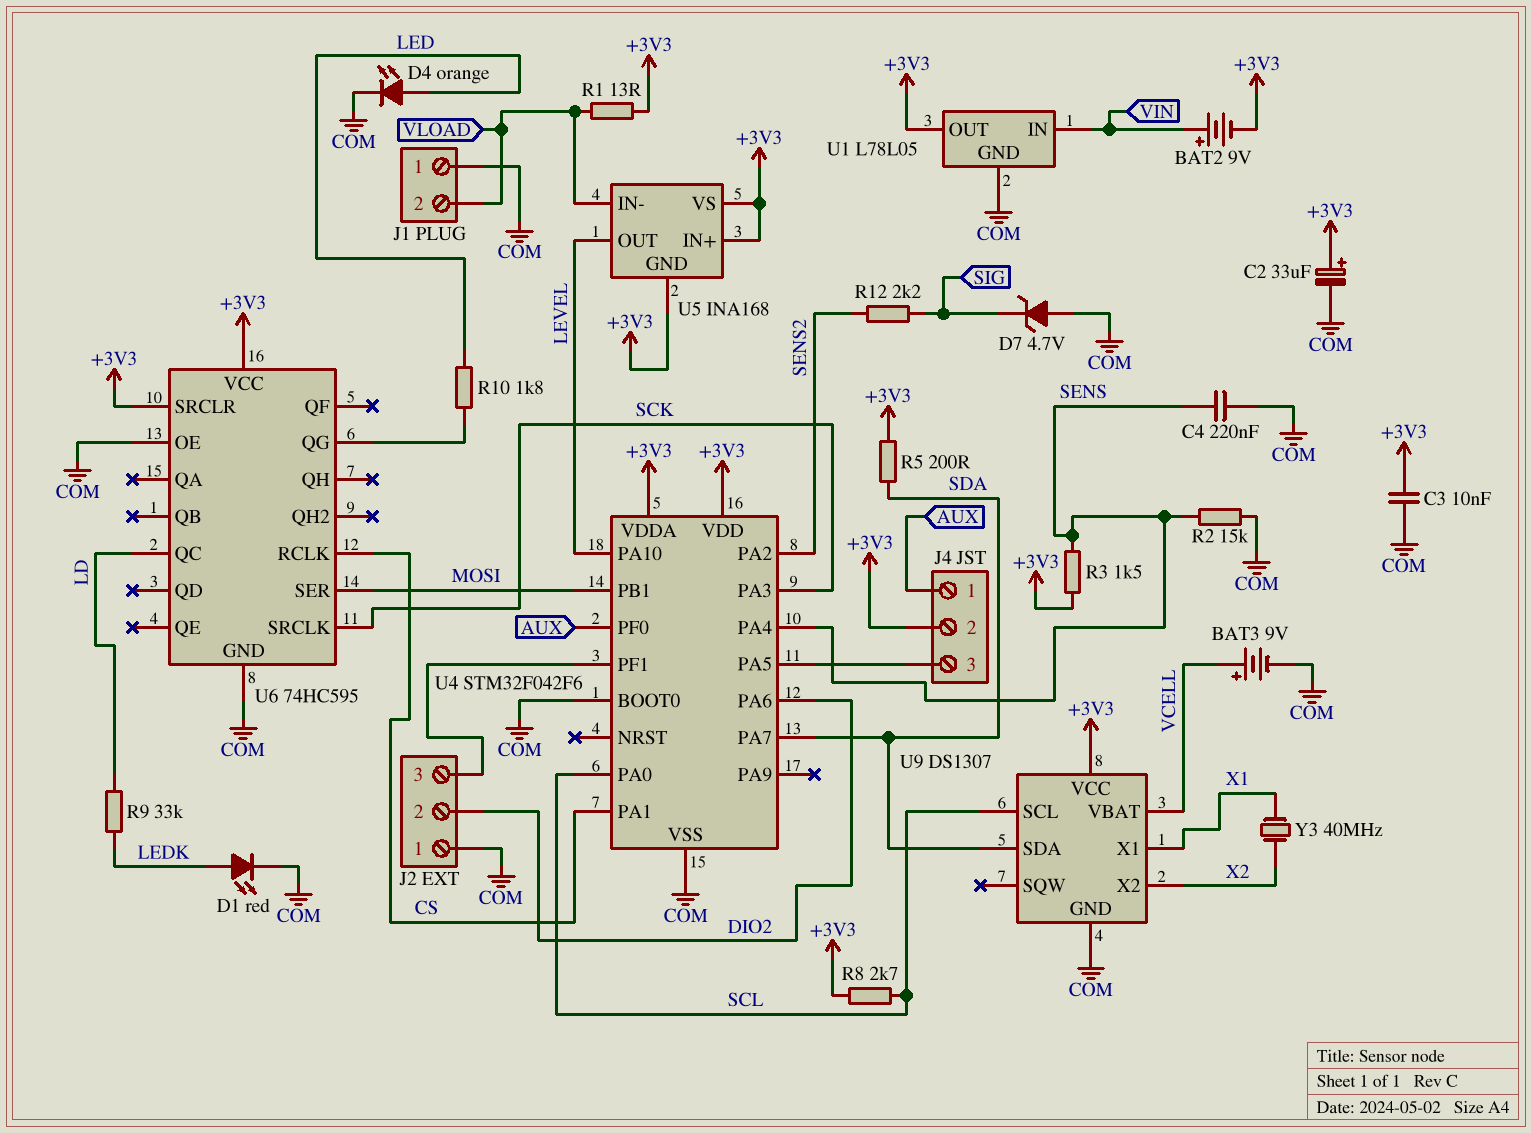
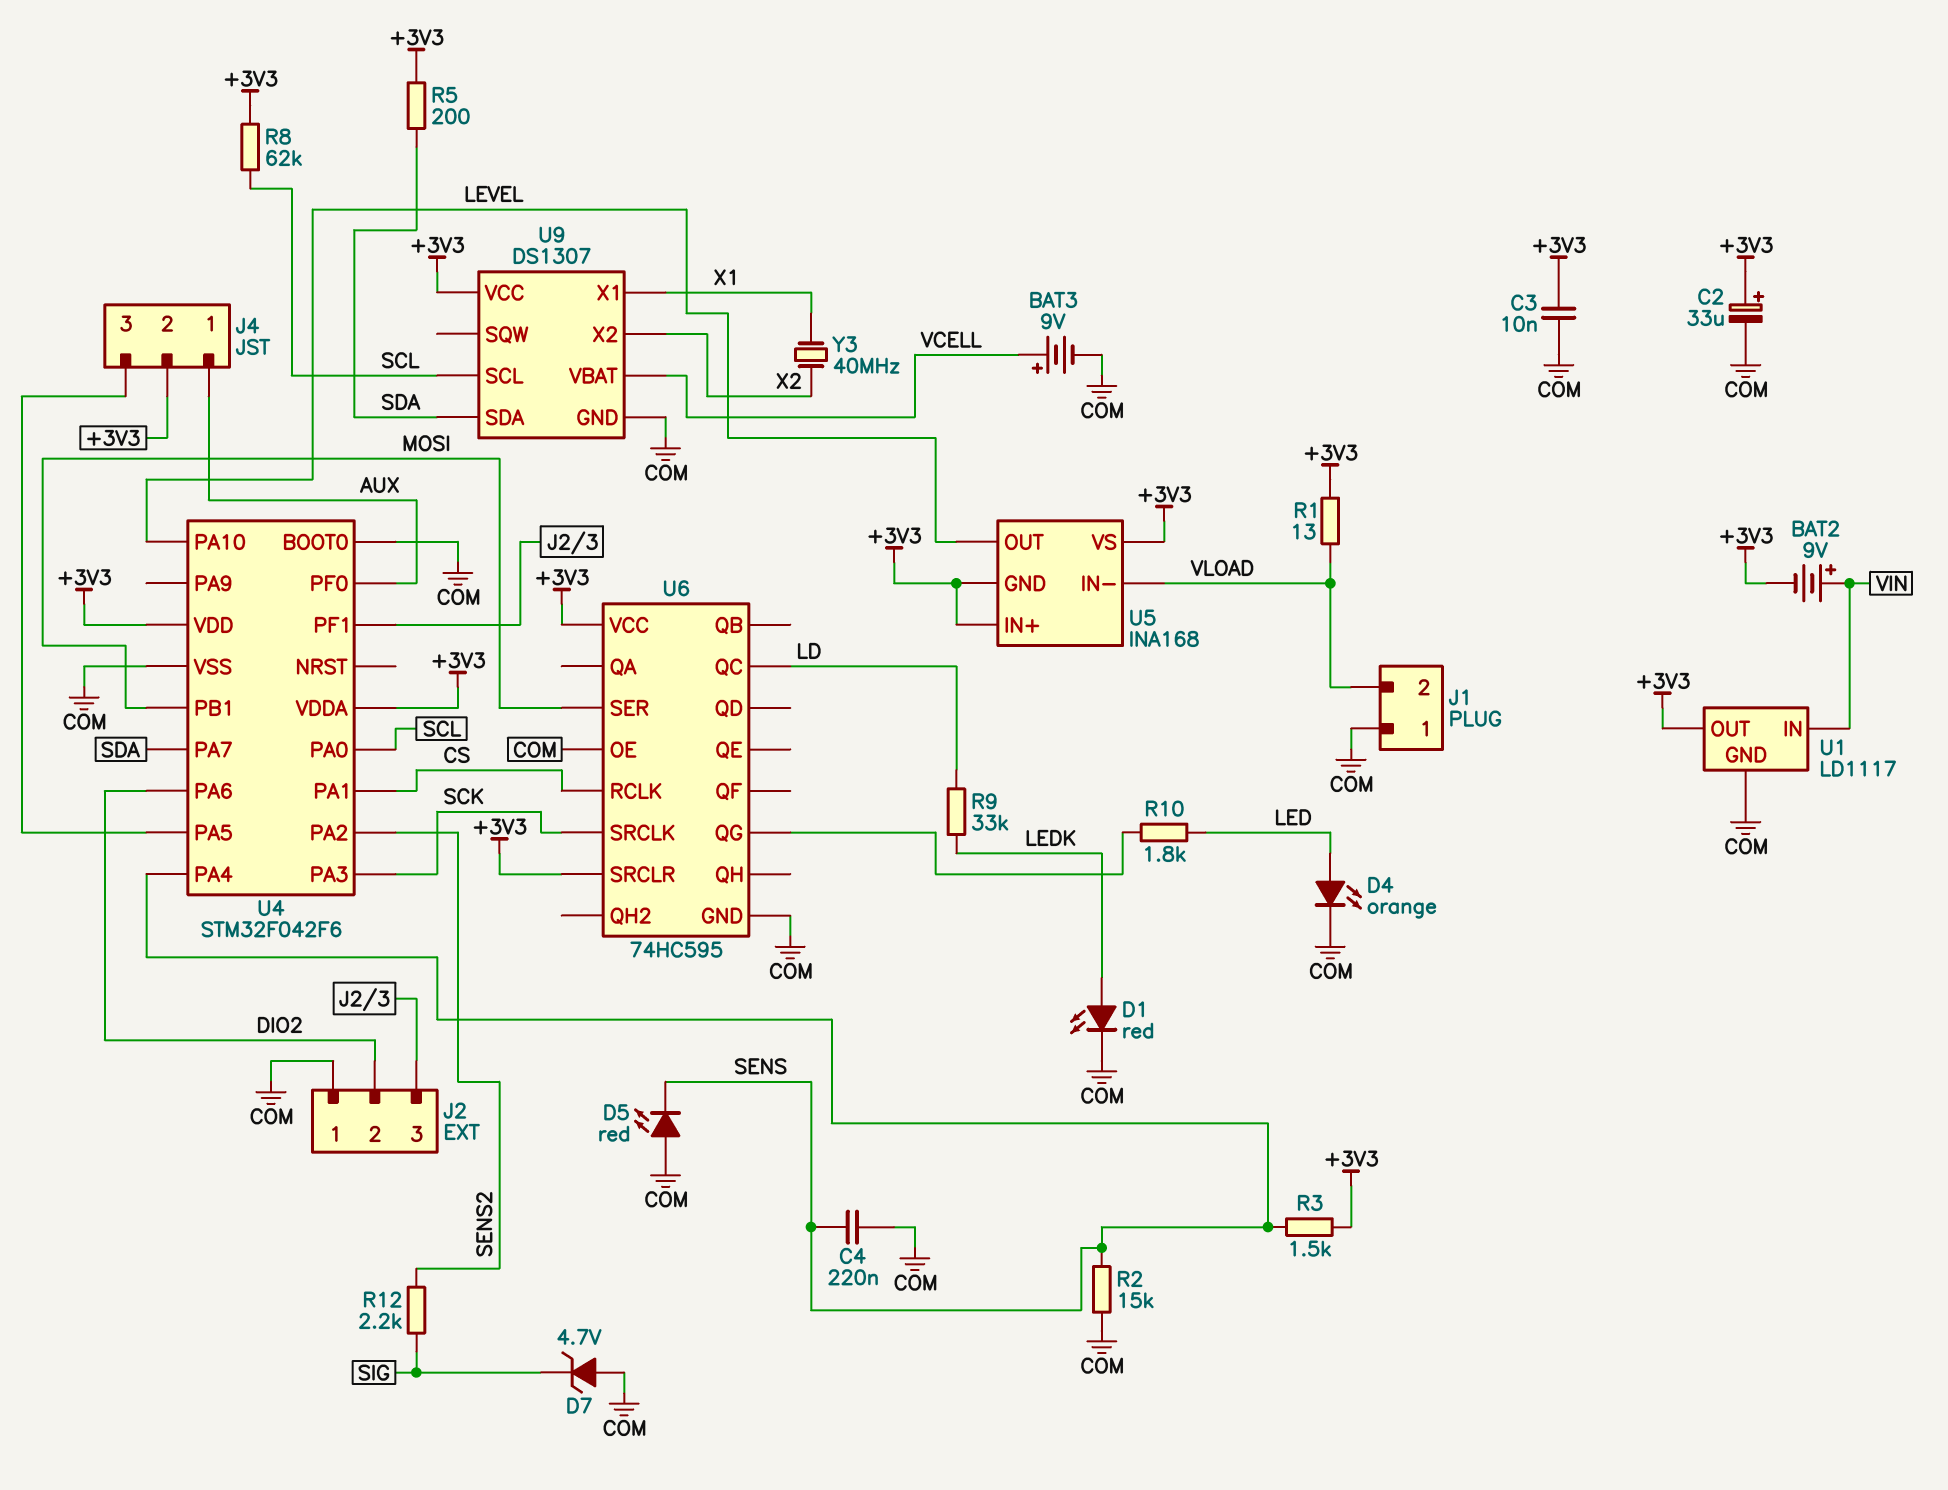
D5: none -> LED red (A COM, K SENS)
R8: 2.7k (+3V3, SCL) -> 62k (+3V3, SCL)
U1: L78L05 -> LD1117

